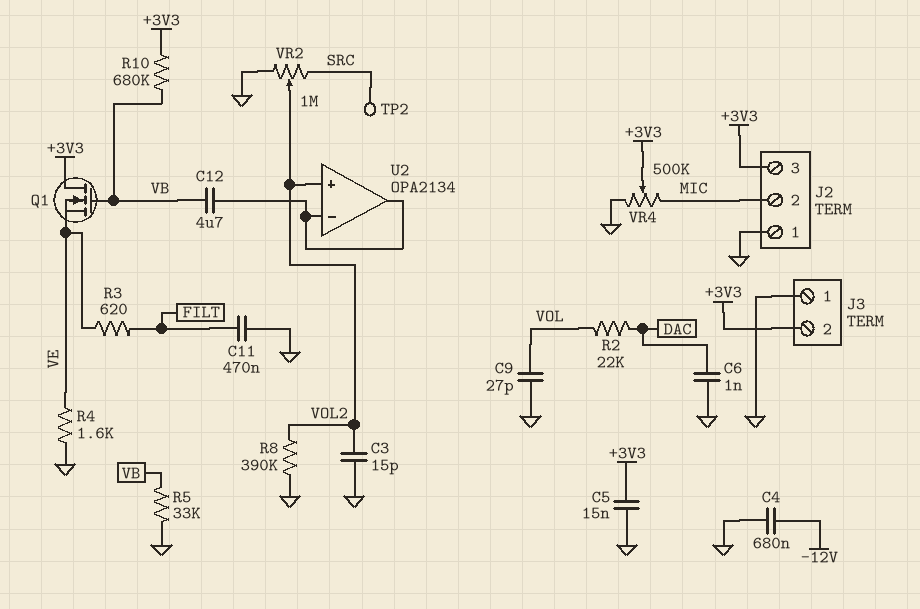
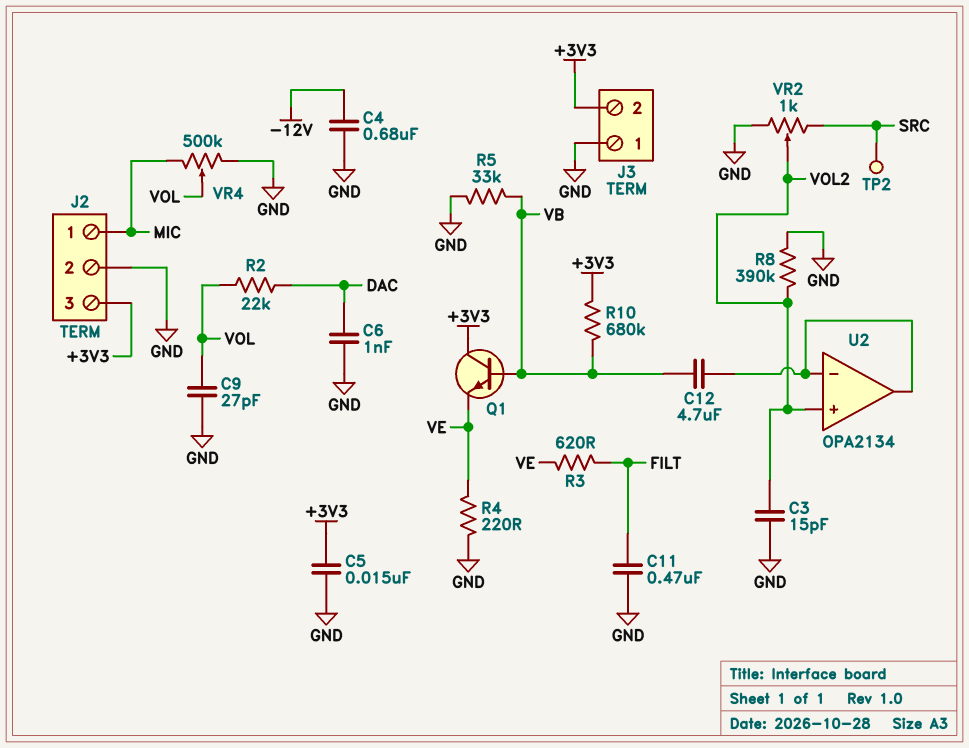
J2 pin 1: GND -> MIC
J2 pin 2: MIC -> GND
Q1: NMOS (G VB, D +3V3, S VE) -> NPN (B VB, C +3V3, E VE)
R4: 1.6k (GND, VE) -> 220 (GND, VE)
VR2: 1M (GND, SRC, wiper VOL2) -> 1k (GND, SRC, wiper VOL2)
VR4: 500k (GND, MIC, wiper +3V3) -> 500k (GND, MIC, wiper VOL)

